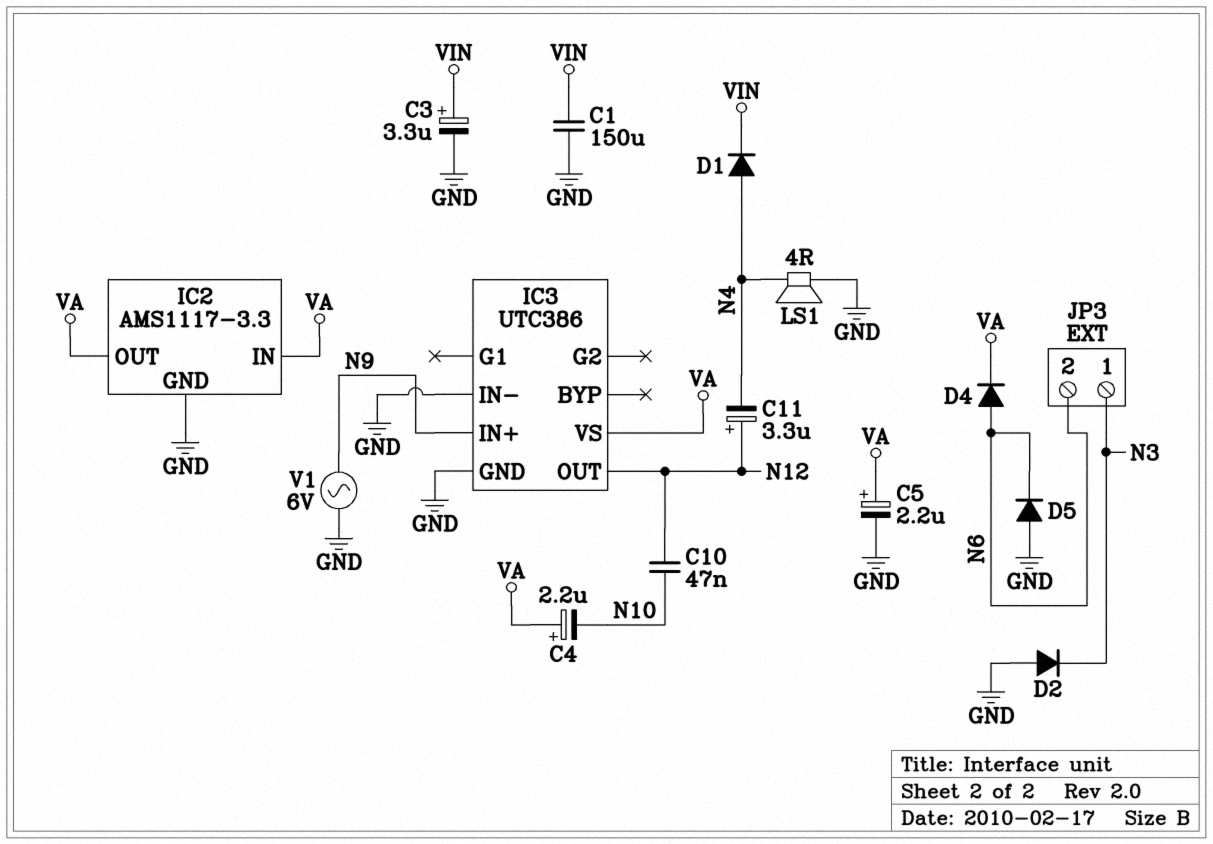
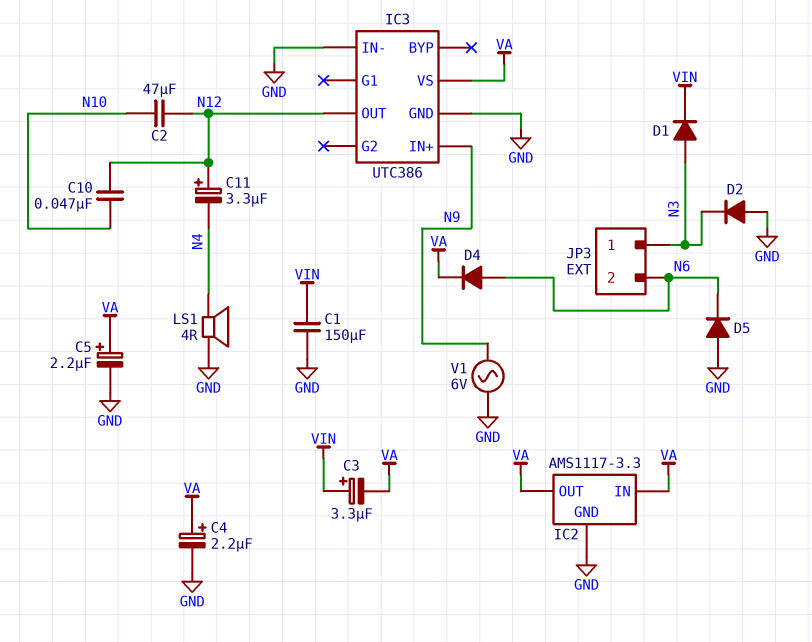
C2: none -> 47uF (N10, N12)
C3: 3.3uF (plus VIN, minus GND) -> 3.3uF (plus VIN, minus VA)
C4: 2.2uF (plus VA, minus N10) -> 2.2uF (plus VA, minus GND)
D1: diode (A N4, K VIN) -> diode (A N3, K VIN)

